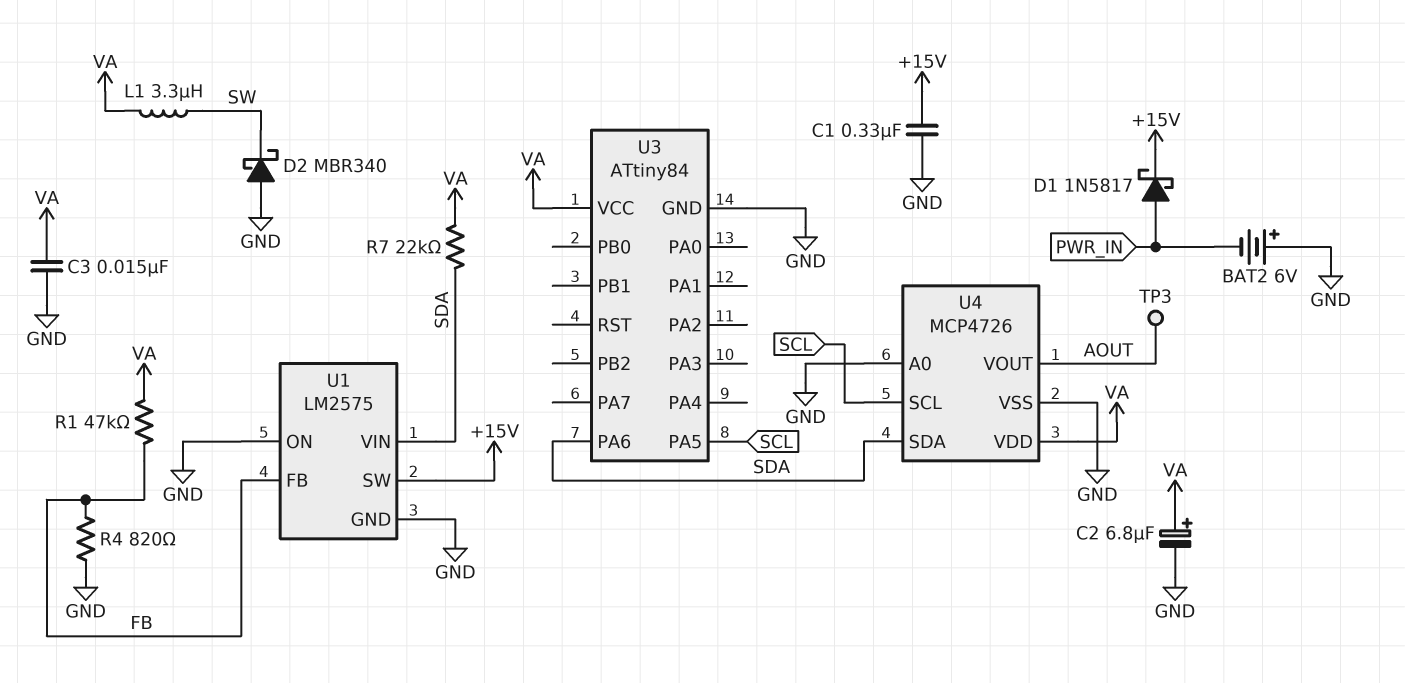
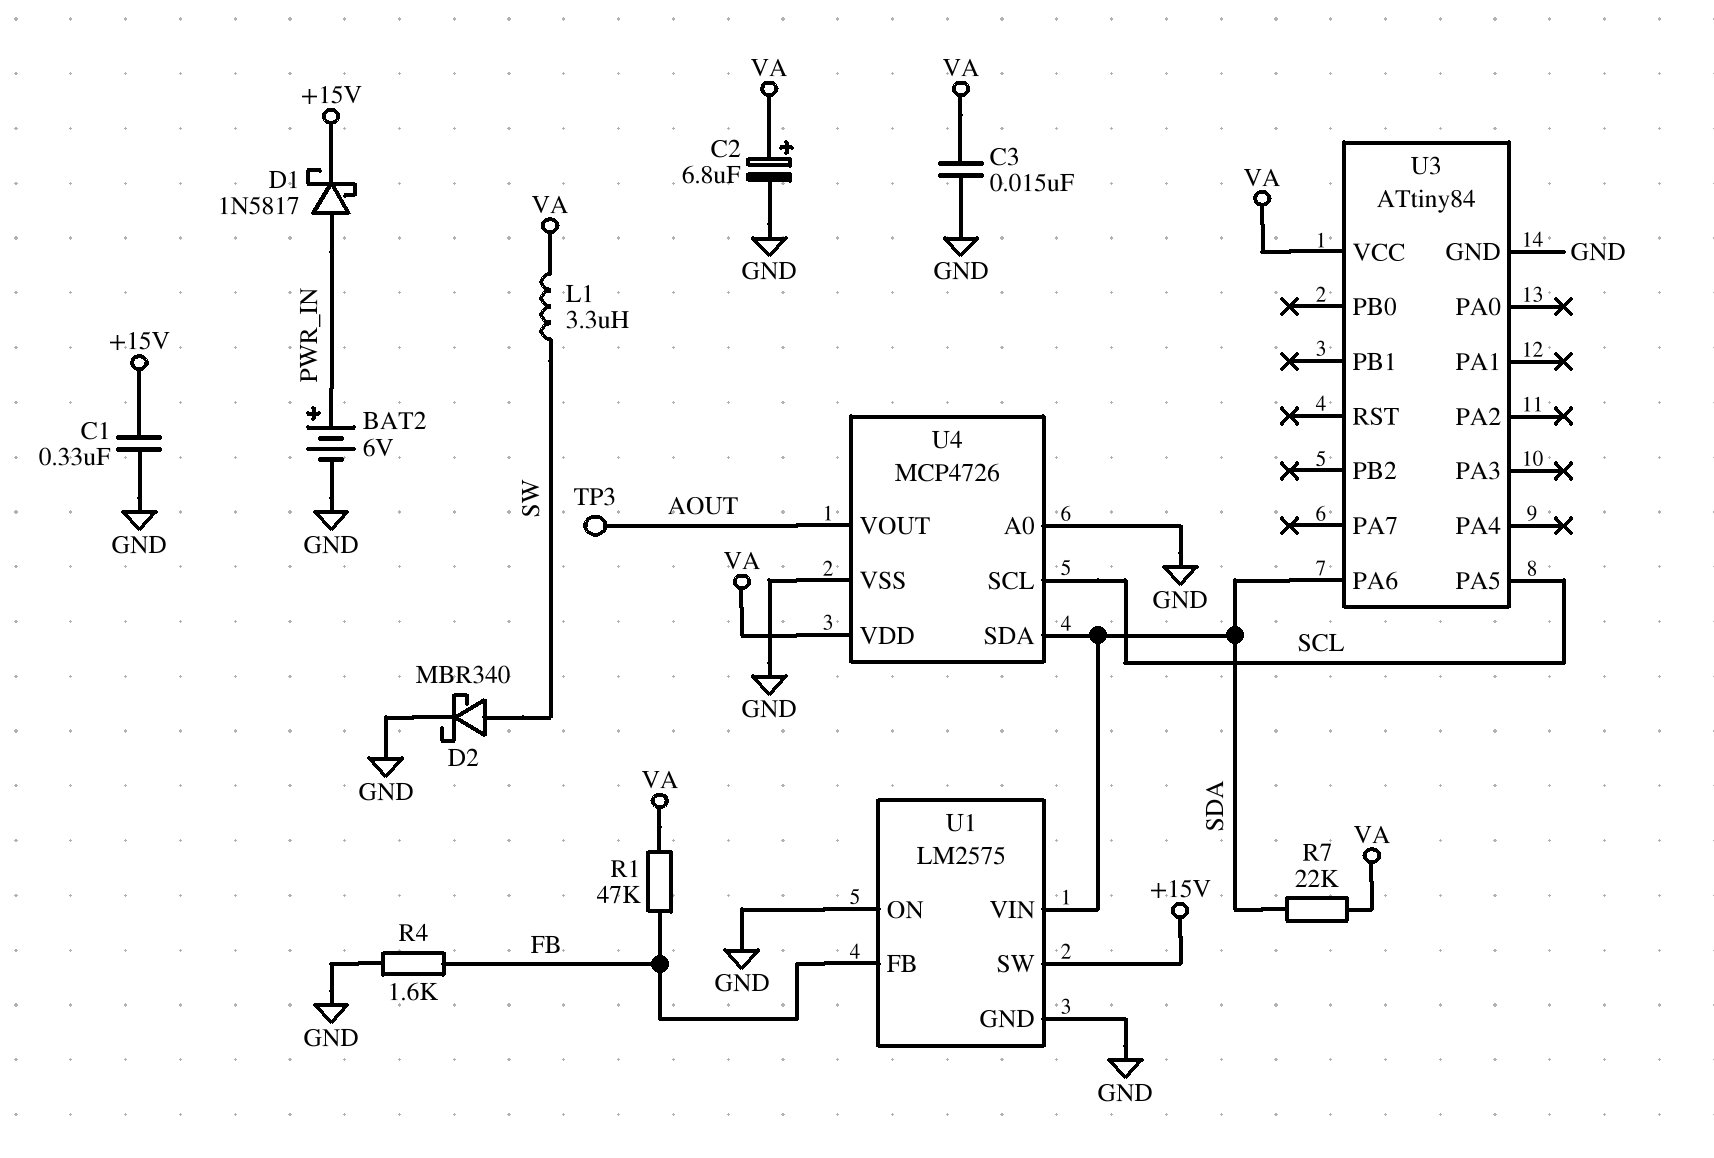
BAT2: 6V (plus GND, minus PWR_IN) -> 6V (plus PWR_IN, minus GND)
D2: schottky MBR340 (A GND, K SW) -> schottky MBR340 (A SW, K GND)
R4: 820 (FB, GND) -> 1.6k (FB, GND)

